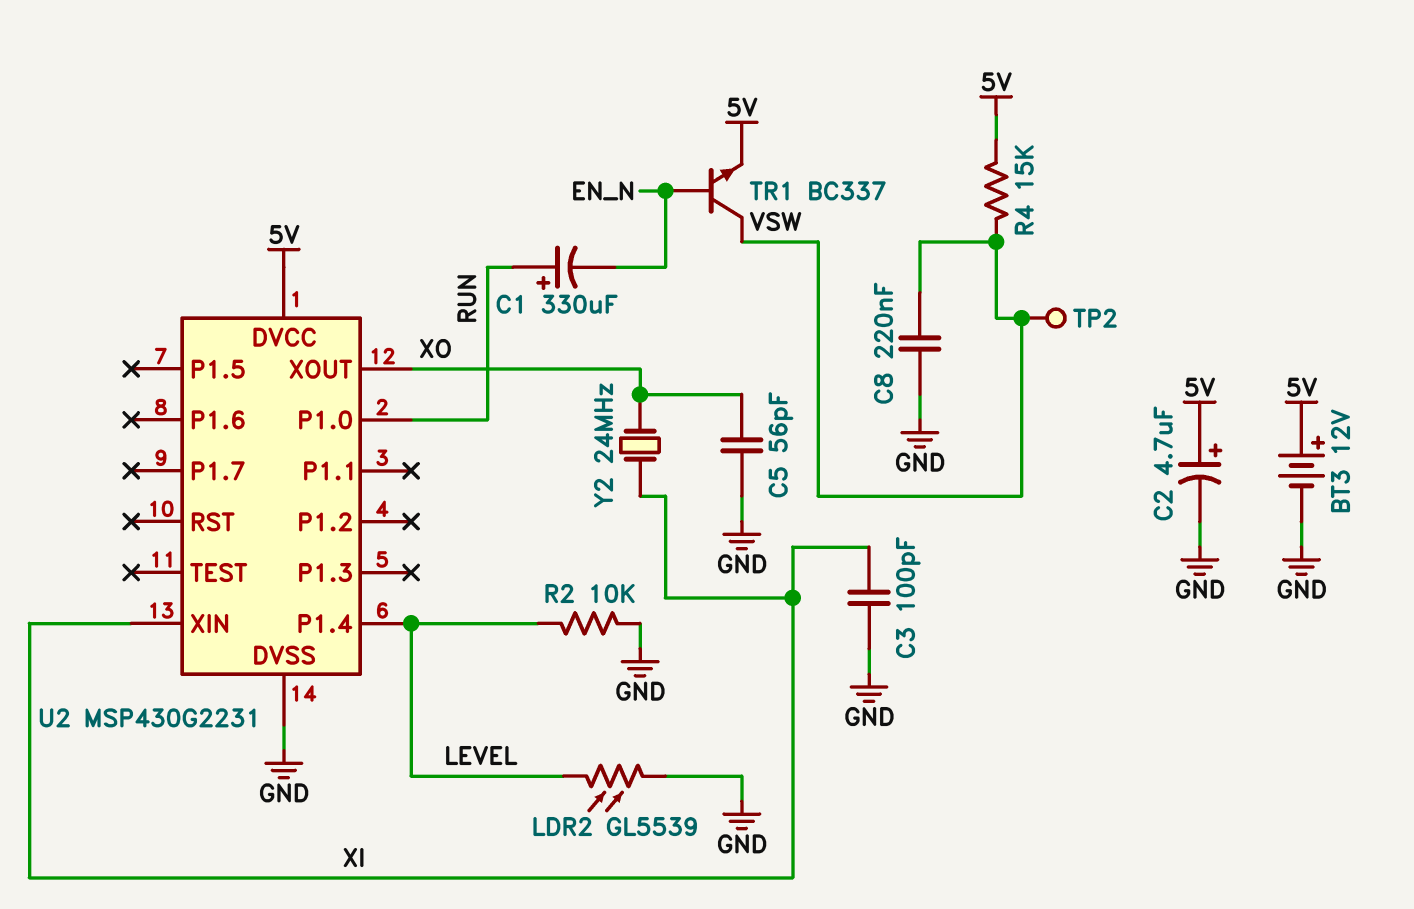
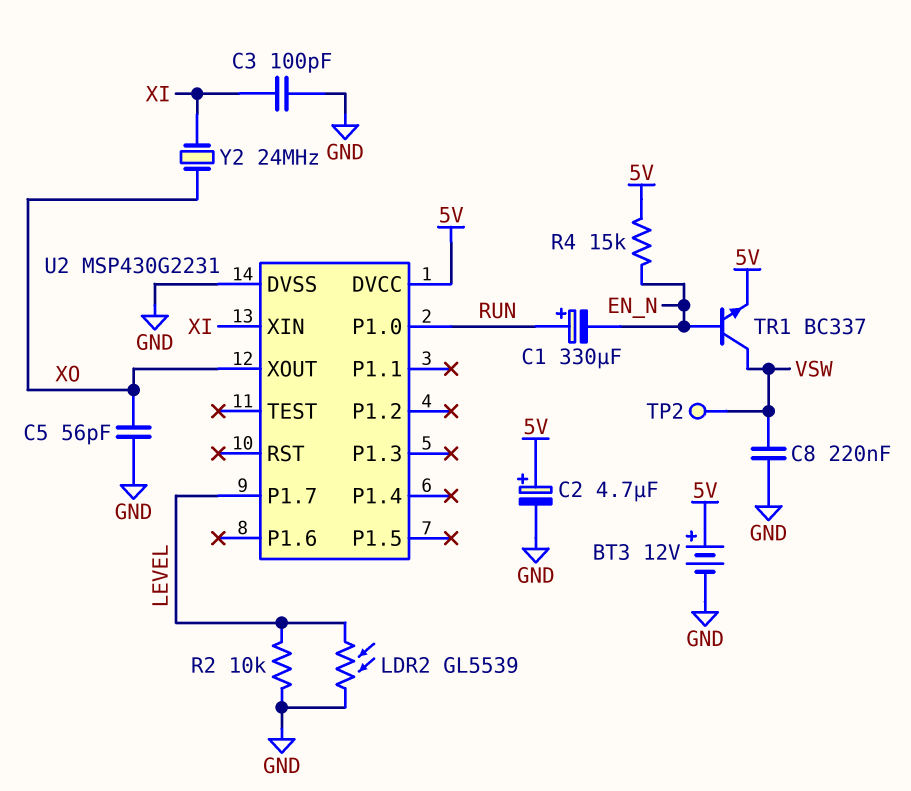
R4: 15k (5V, VSW) -> 15k (5V, EN_N)
U2 pin P1.4: LEVEL -> none
U2 pin P1.7: none -> LEVEL

